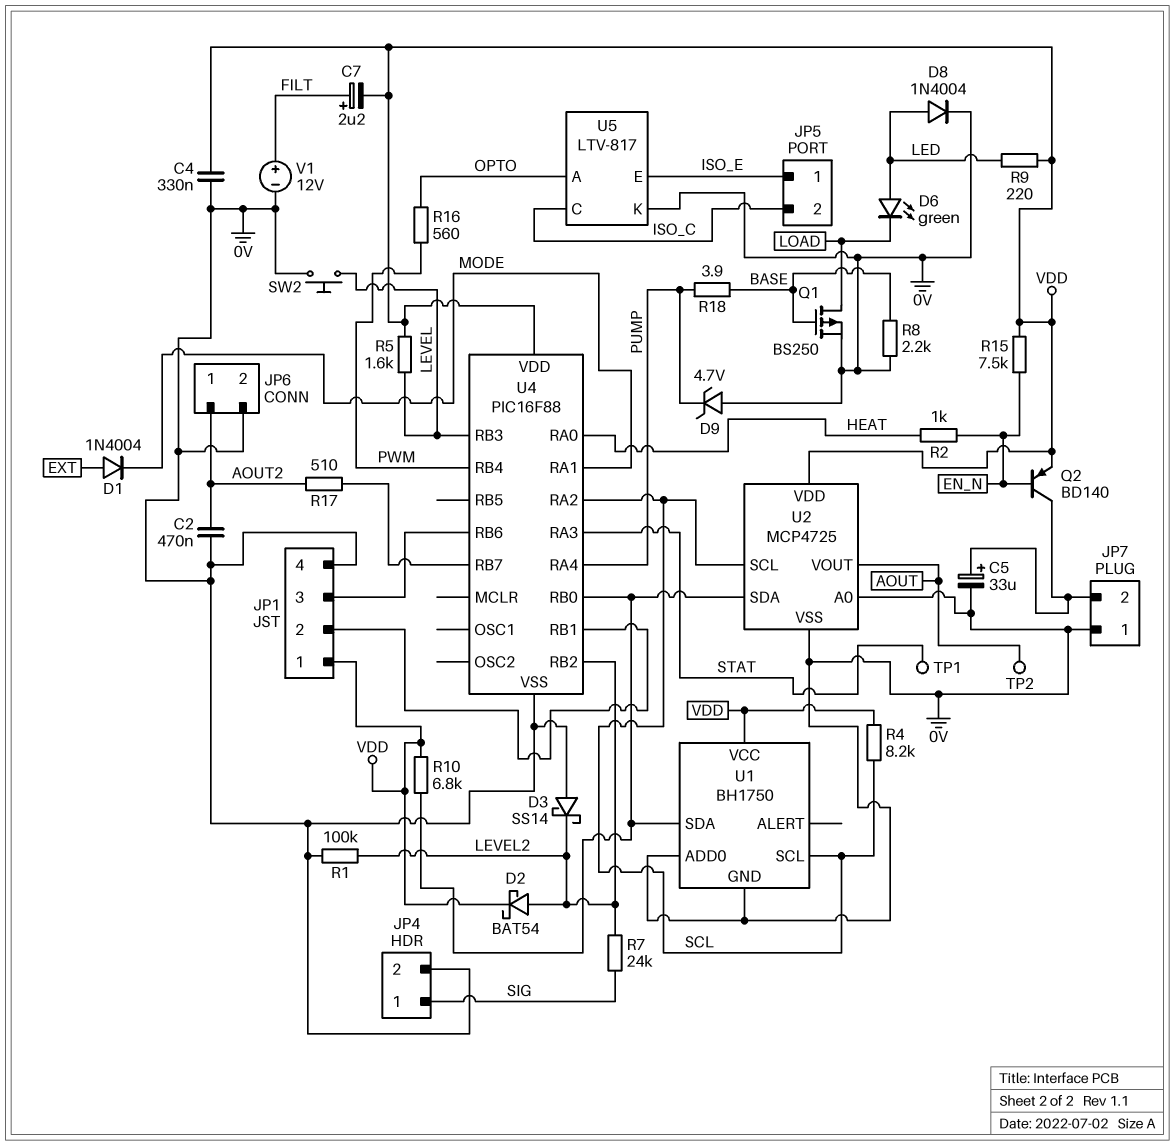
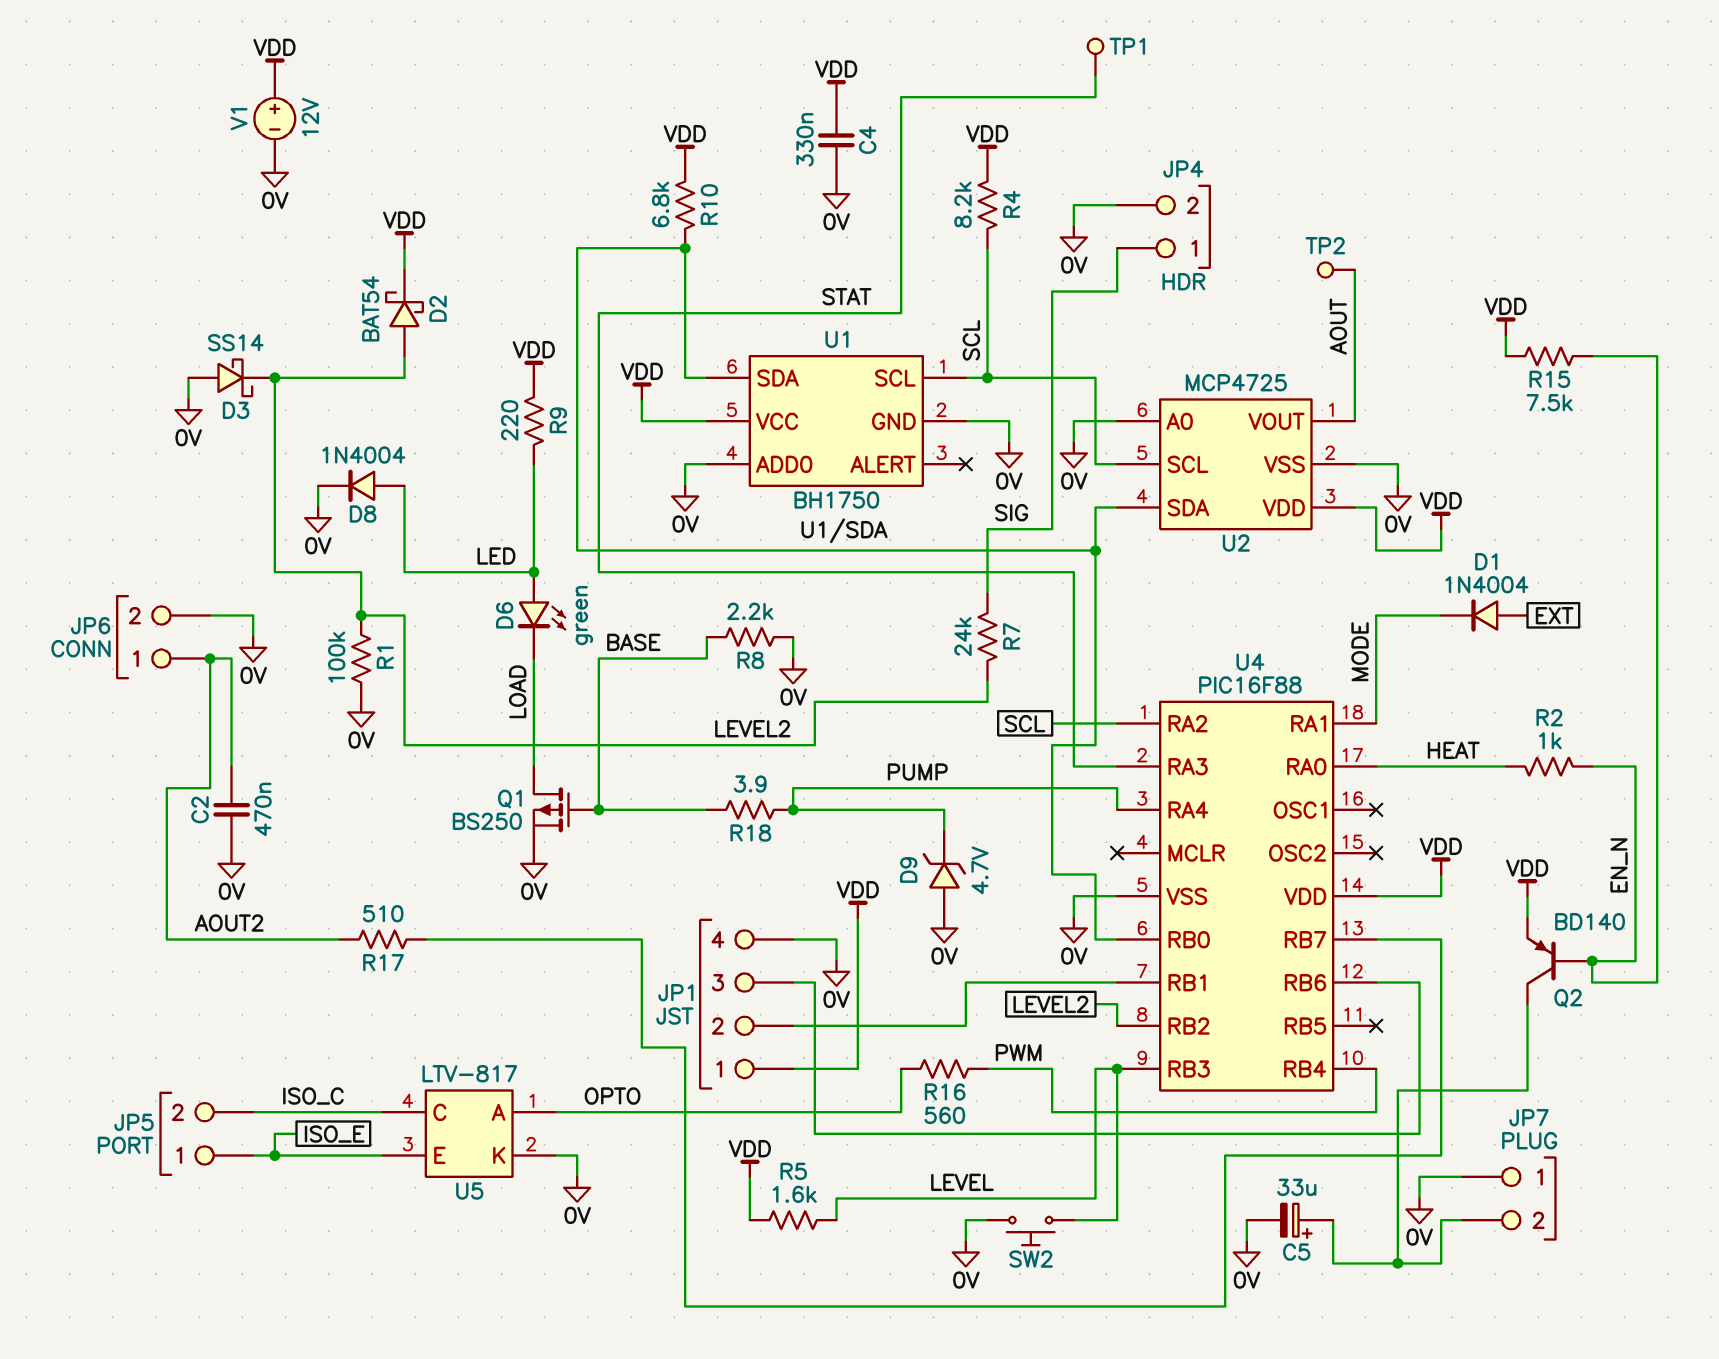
C7: 2.2uF (plus FILT, minus VDD) -> none
V1: 12V (plus FILT, minus 0V) -> 12V (plus VDD, minus 0V)

